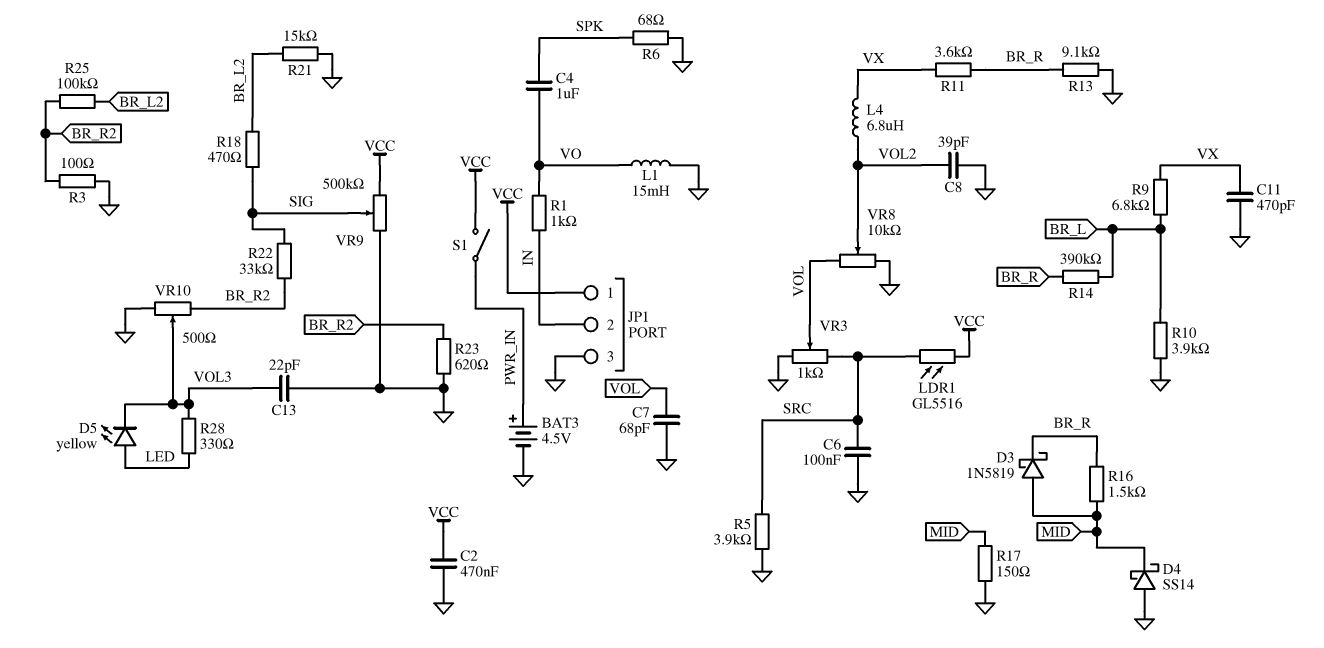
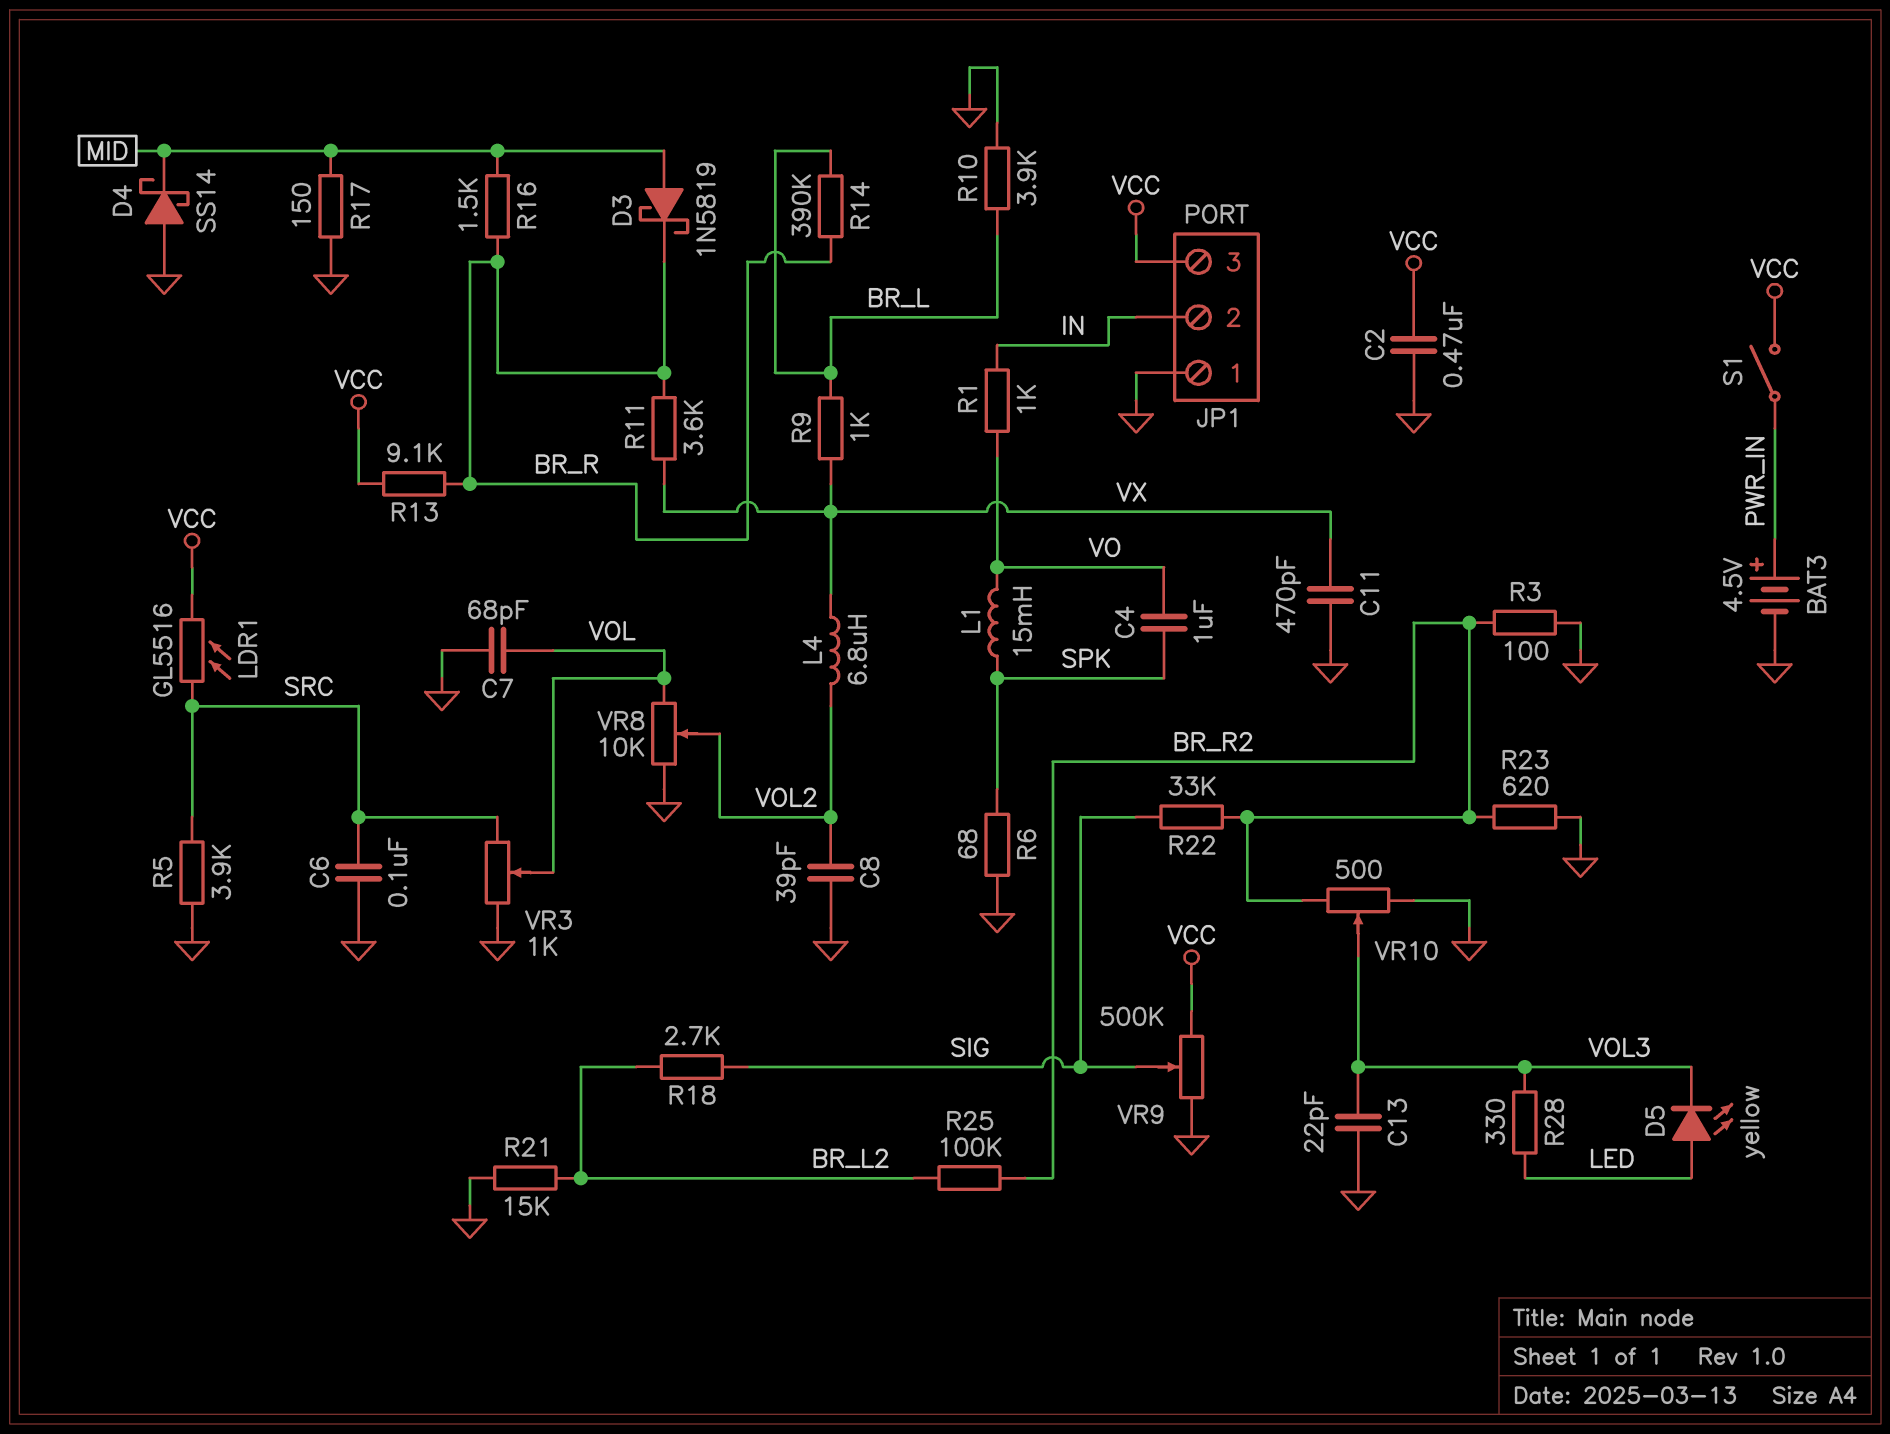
JP1 pin 1: VCC -> GND
JP1 pin 3: GND -> VCC
L1: 15mH (GND, VO) -> 15mH (SPK, VO)
R9: 6.8k (BR_L, VX) -> 1k (BR_L, VX)
R13: 9.1k (BR_R, GND) -> 9.1k (BR_R, VCC)
R18: 470 (BR_L2, SIG) -> 2.7k (BR_L2, SIG)

